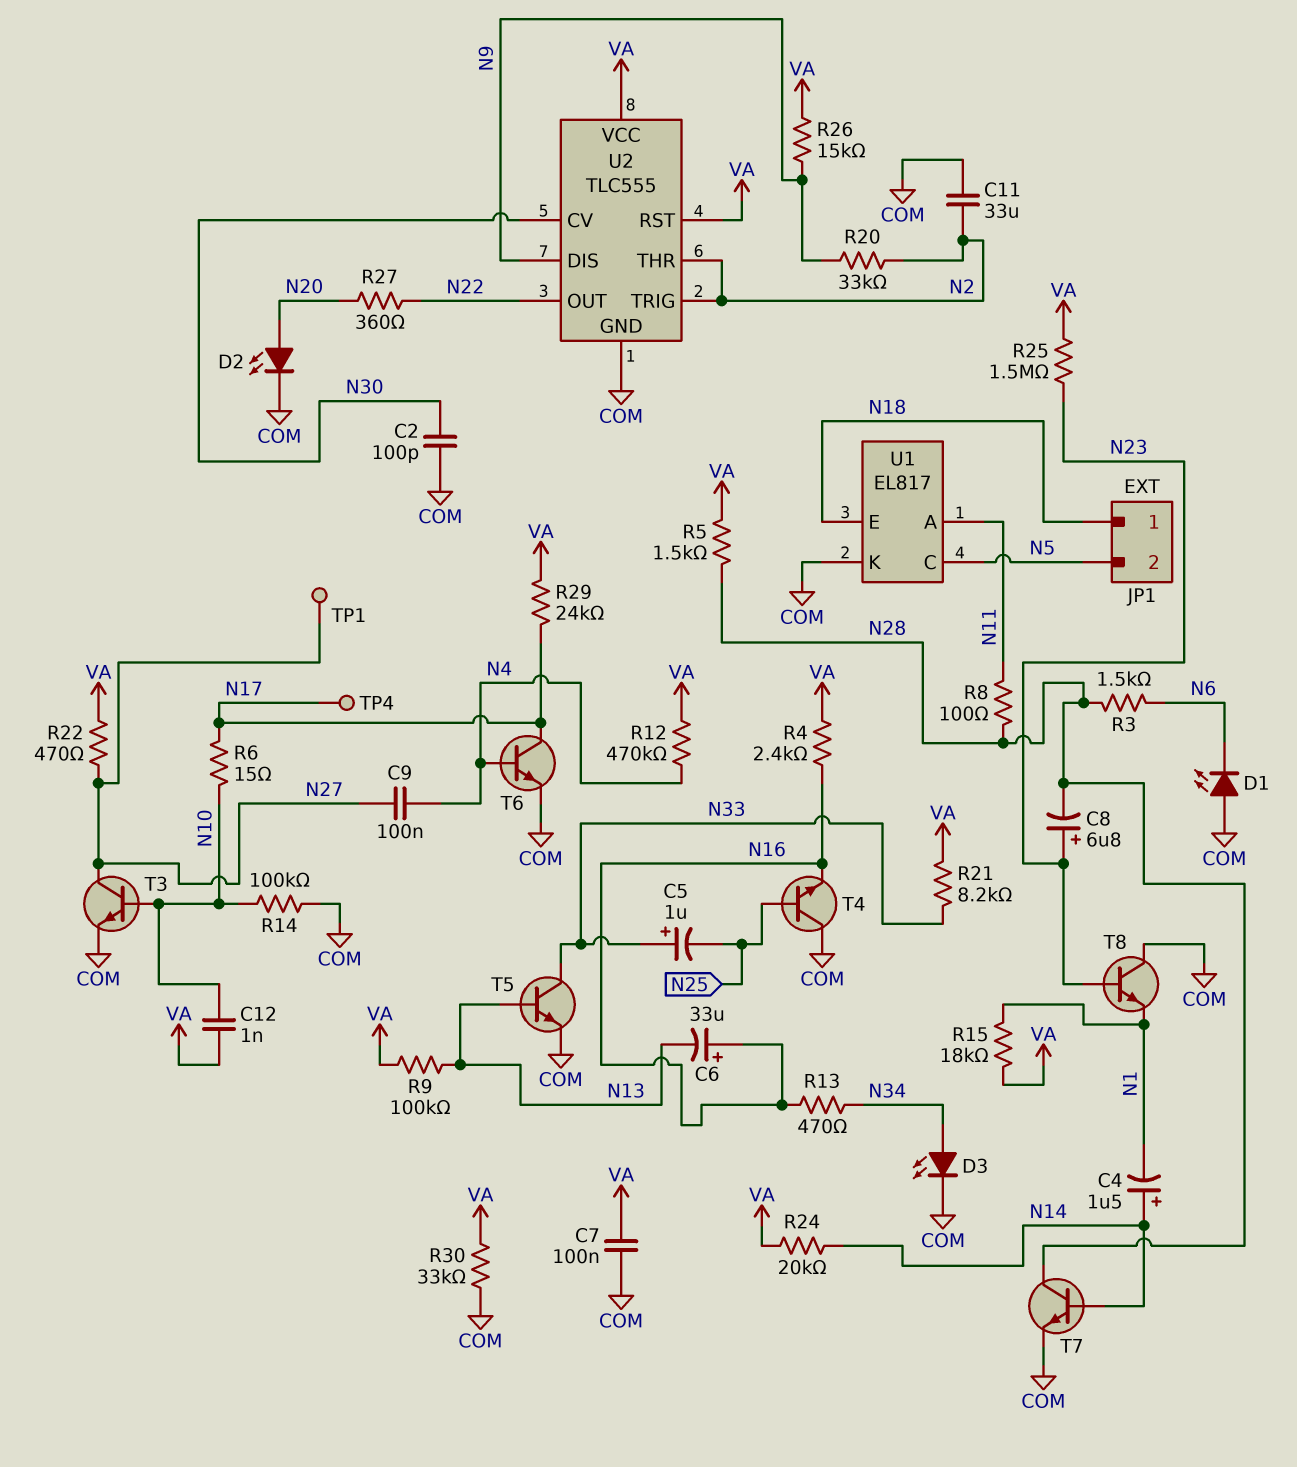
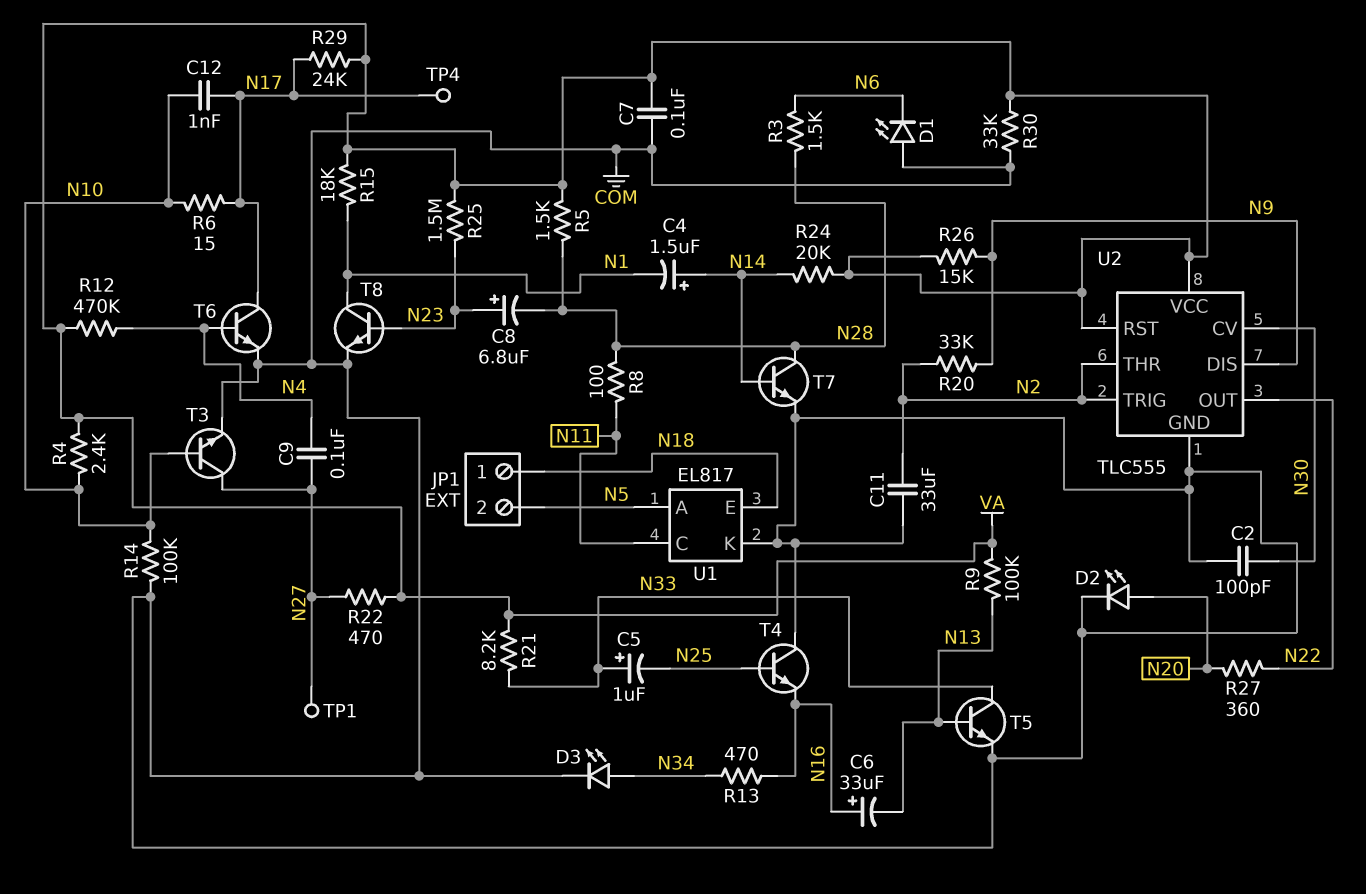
C12: 1nF (N10, VA) -> 1nF (N10, N17)
R4: 2.4k (N16, VA) -> 2.4k (N10, VA)
T8: NPN (B N23, C COM, E N1) -> NPN (B N23, C N1, E COM)
U1 pin A: N11 -> N5
U1 pin C: N5 -> N11

